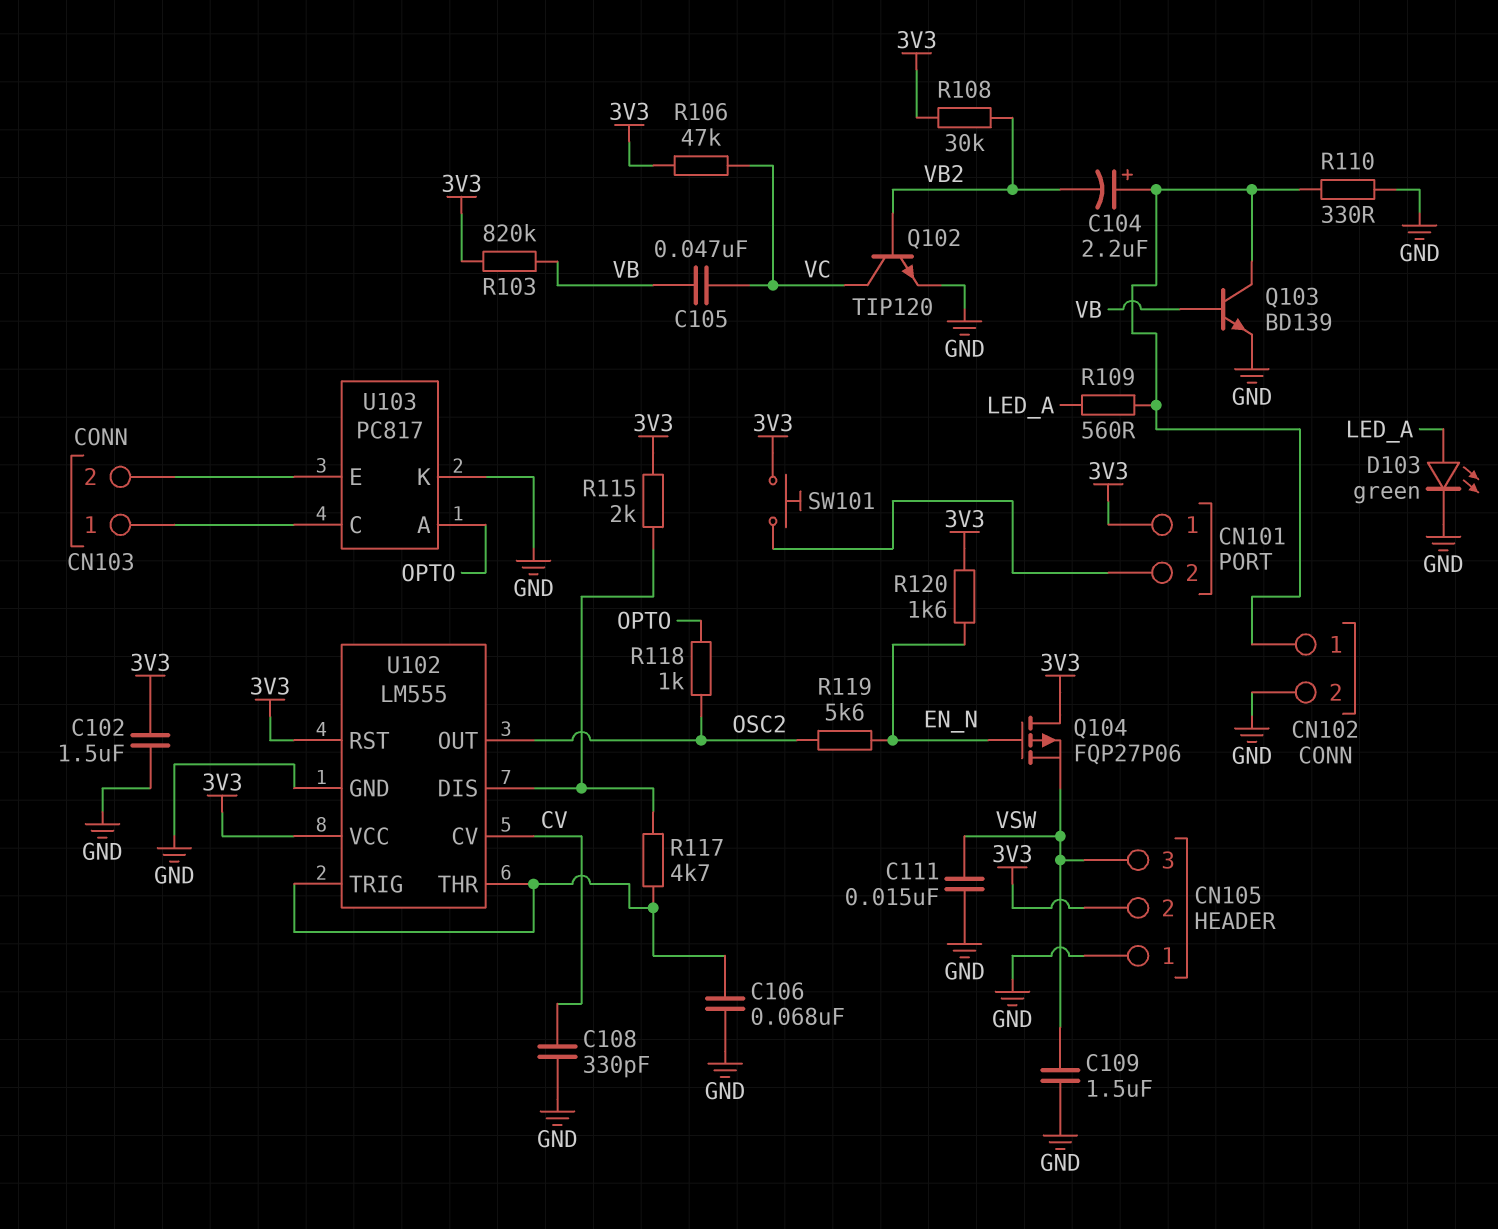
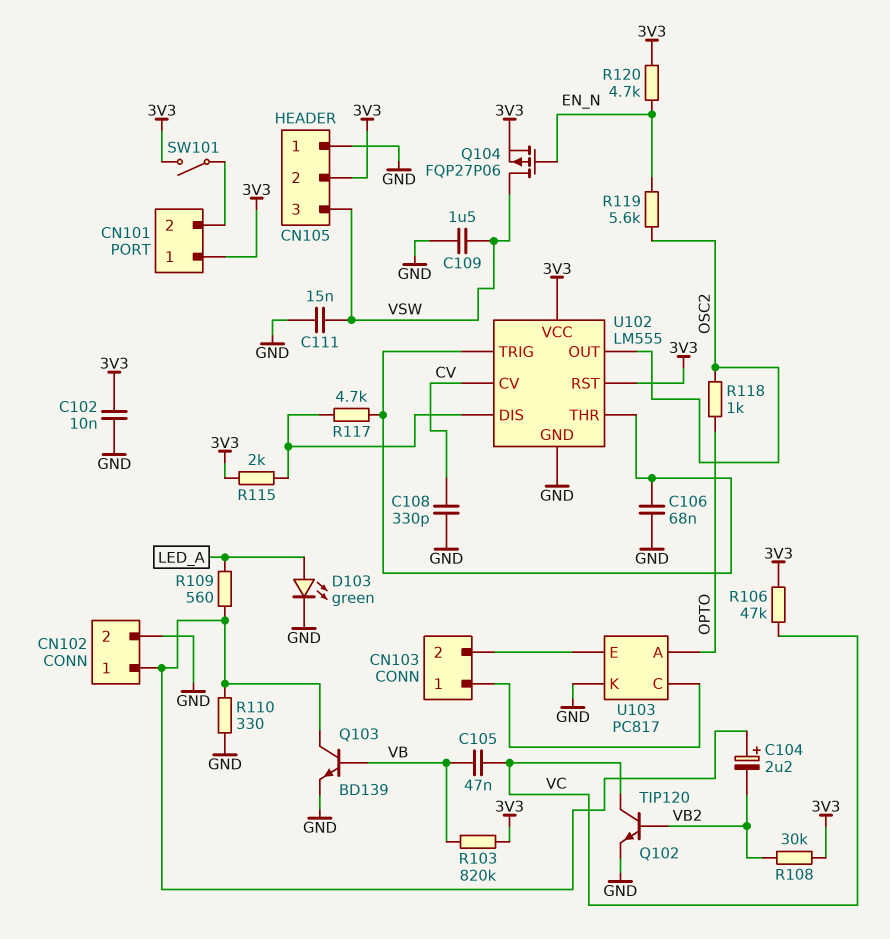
C102: 1.5uF (3V3, GND) -> 10nF (3V3, GND)
Q104: PMOS FQP27P06 (G EN_N, D 3V3, S VSW) -> PMOS FQP27P06 (G EN_N, D VSW, S 3V3)
R120: 1.6k (3V3, EN_N) -> 4.7k (3V3, EN_N)
SW101: button (3V3, CN101/2) -> switch (3V3, CN101/2)

